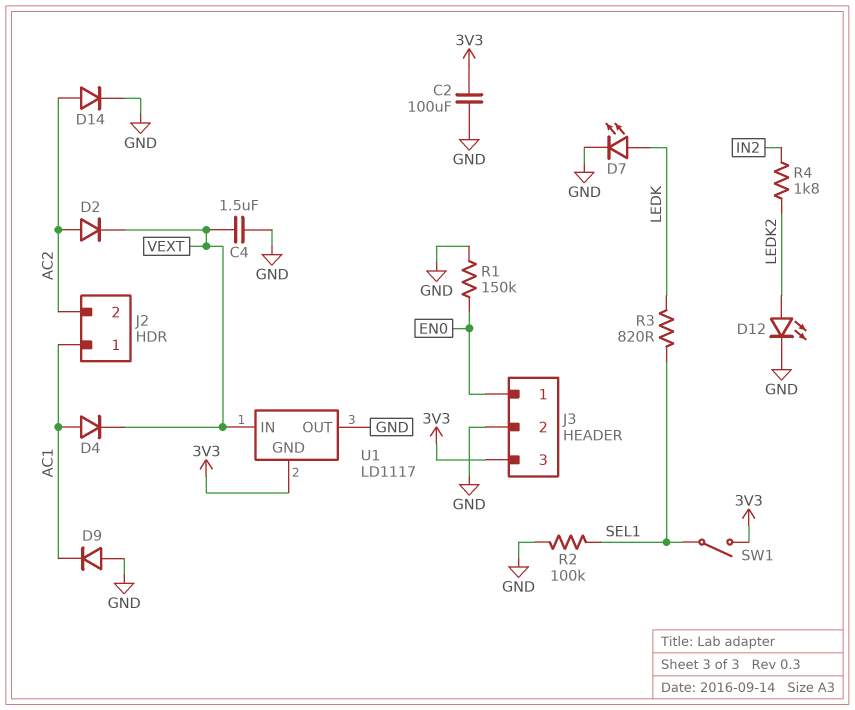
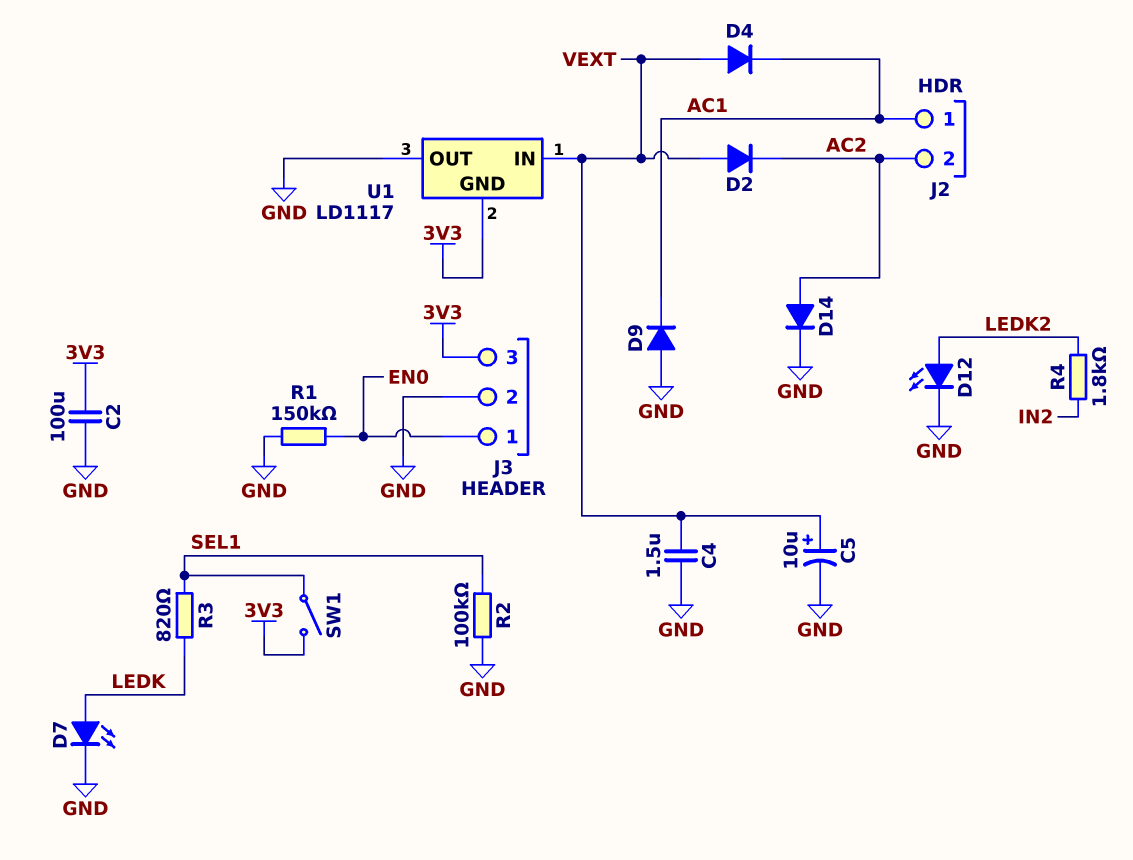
C5: none -> 10uF (plus VEXT, minus GND)
D2: diode (A AC2, K VEXT) -> diode (A VEXT, K AC2)
D4: diode (A AC1, K VEXT) -> diode (A VEXT, K AC1)

